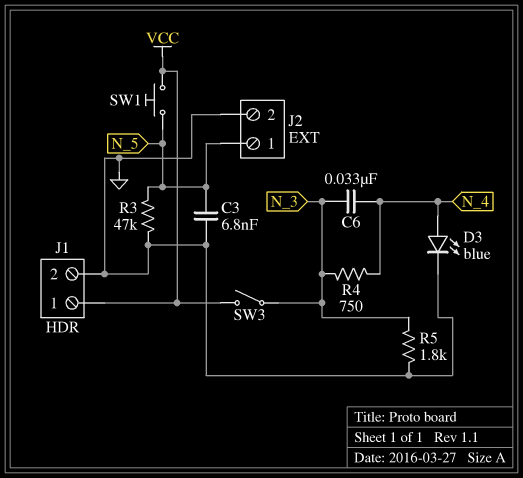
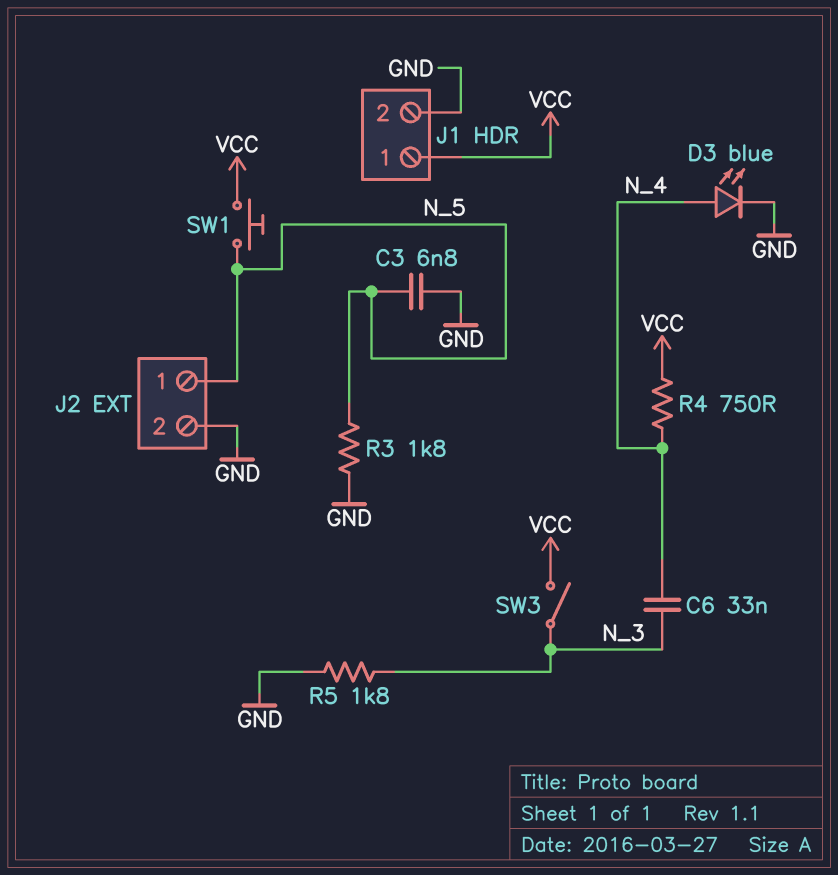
R3: 47k (GND, N_5) -> 1.8k (GND, N_5)
R4: 750 (N_3, N_4) -> 750 (N_4, VCC)

